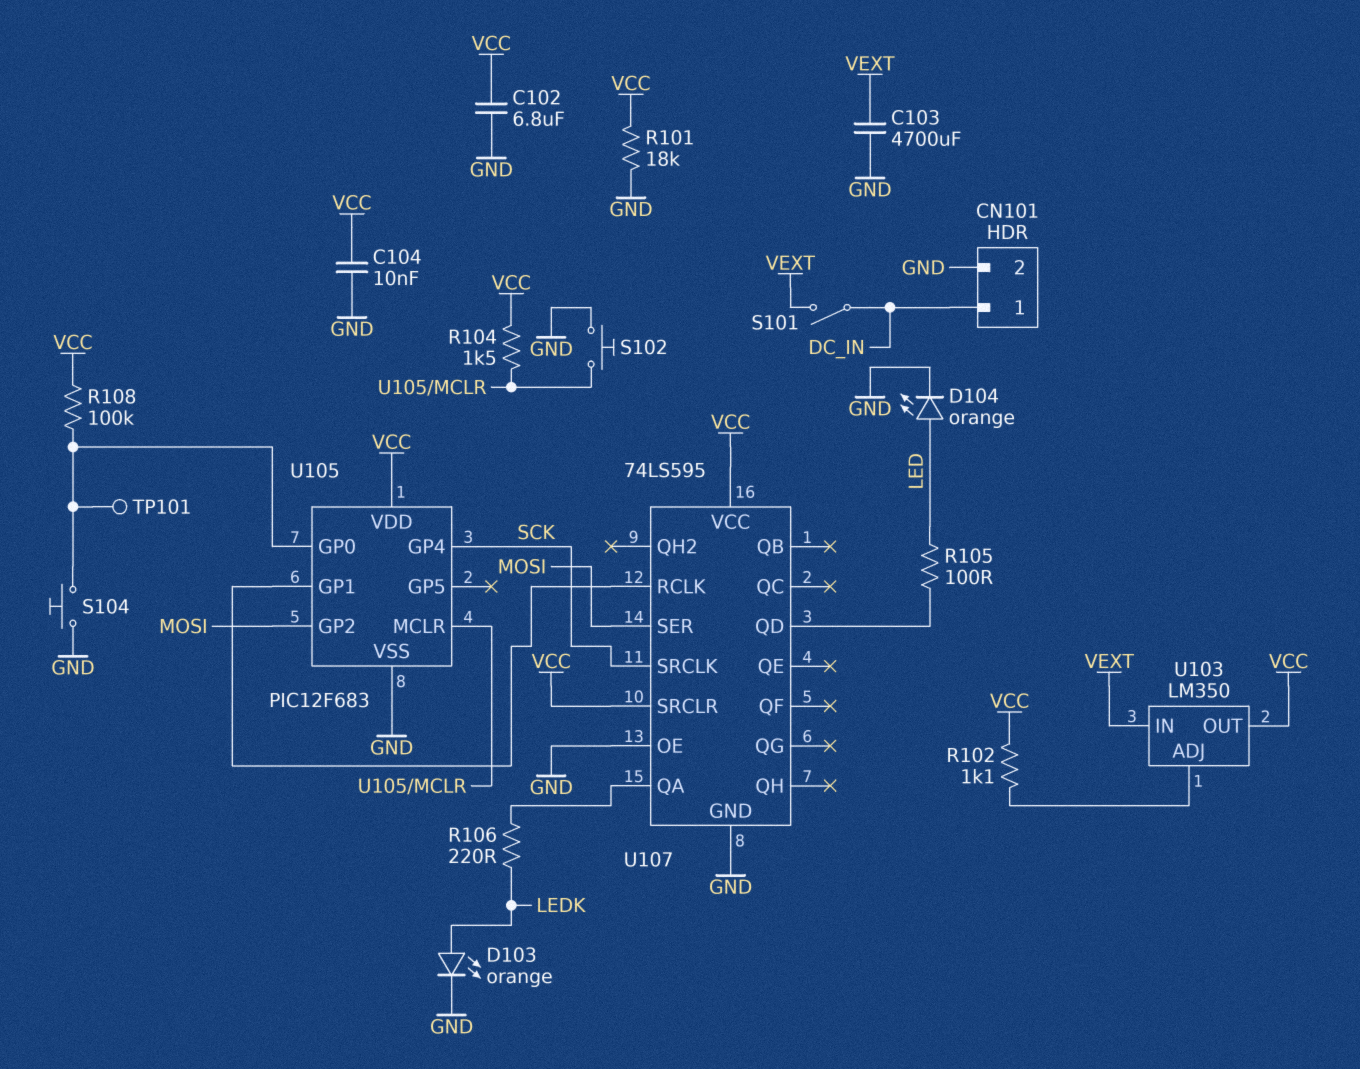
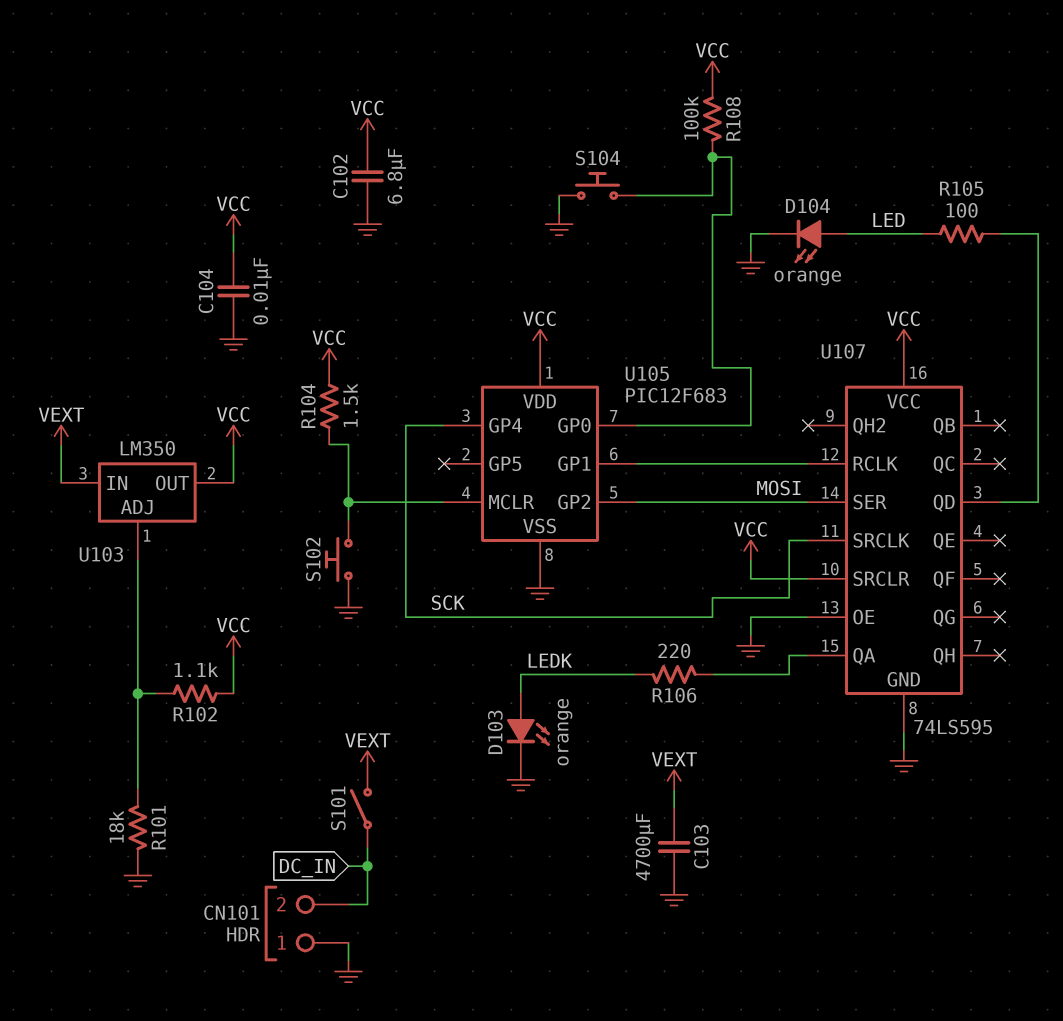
CN101 pin 1: DC_IN -> GND
CN101 pin 2: GND -> DC_IN
R101: 18k (GND, VCC) -> 18k (GND, U103/ADJ)
TP101: test point (U105/GP0) -> none

